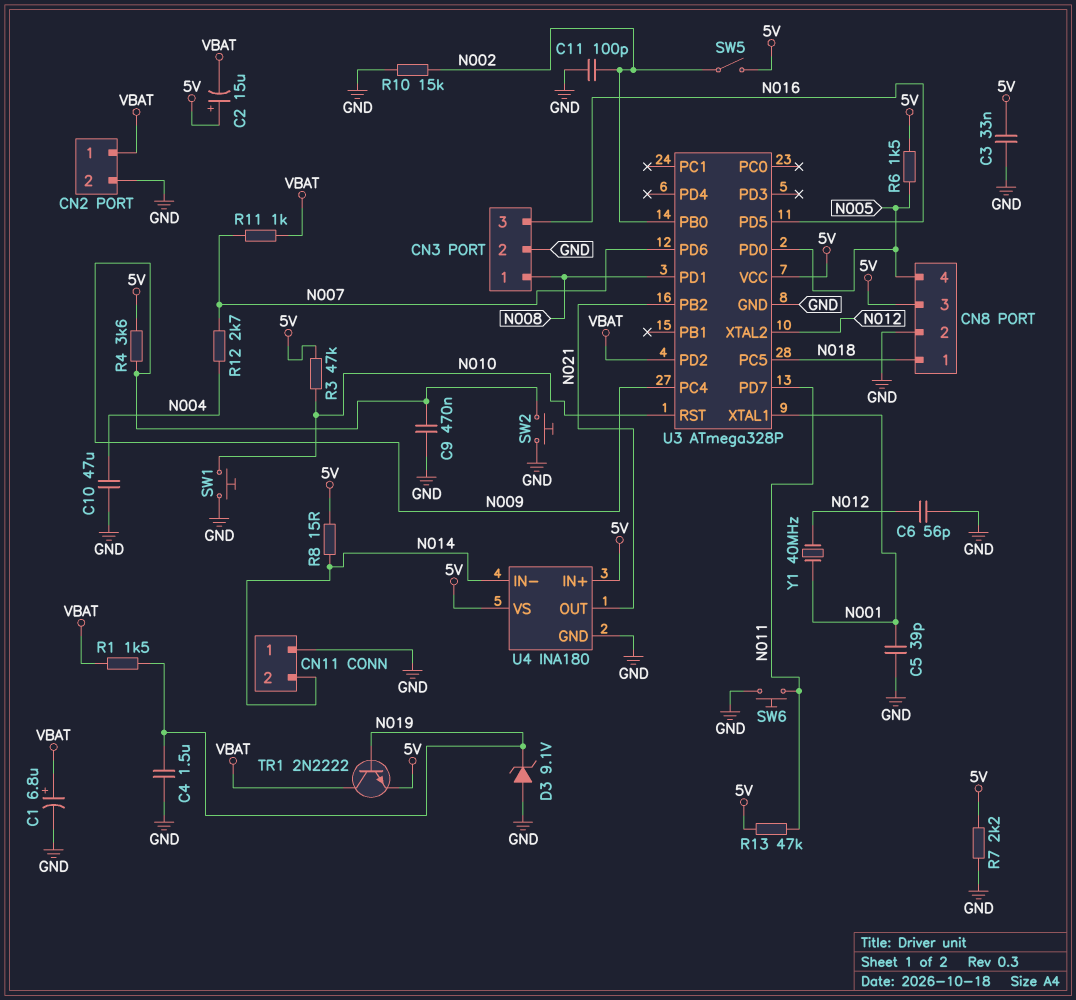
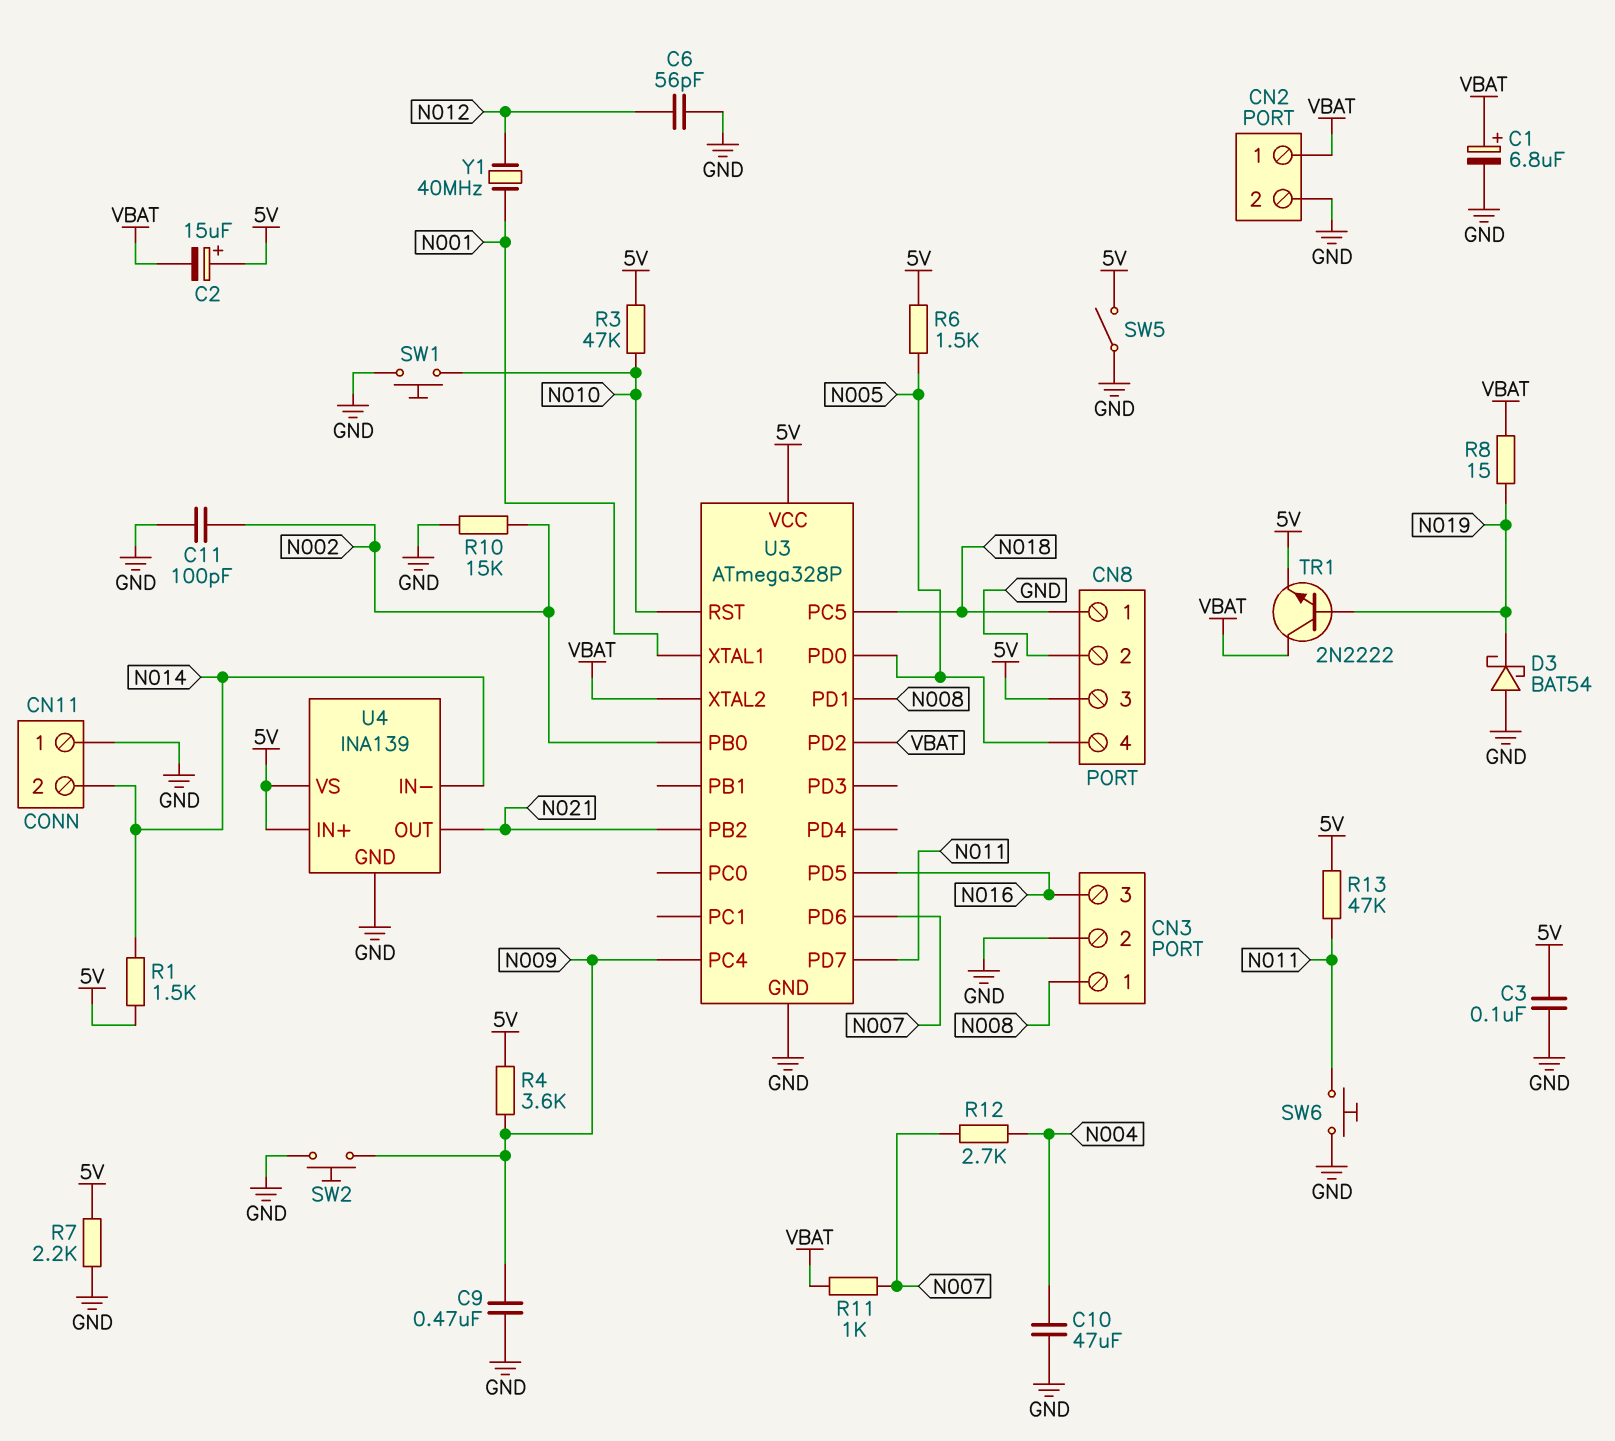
C3: 33nF (5V, GND) -> 100nF (5V, GND)
C4: 1.5uF (GND, N019) -> none
C5: 39pF (GND, N001) -> none
D3: zener 9.1V (A GND, K N019) -> schottky BAT54 (A GND, K N019)
R1: 1.5k (N019, VBAT) -> 1.5k (5V, N014)
R8: 15 (5V, N014) -> 15 (N019, VBAT)
SW5: switch (5V, N002) -> switch (5V, GND)
U3 pin XTAL2: N012 -> VBAT
U4: INA180 -> INA139

